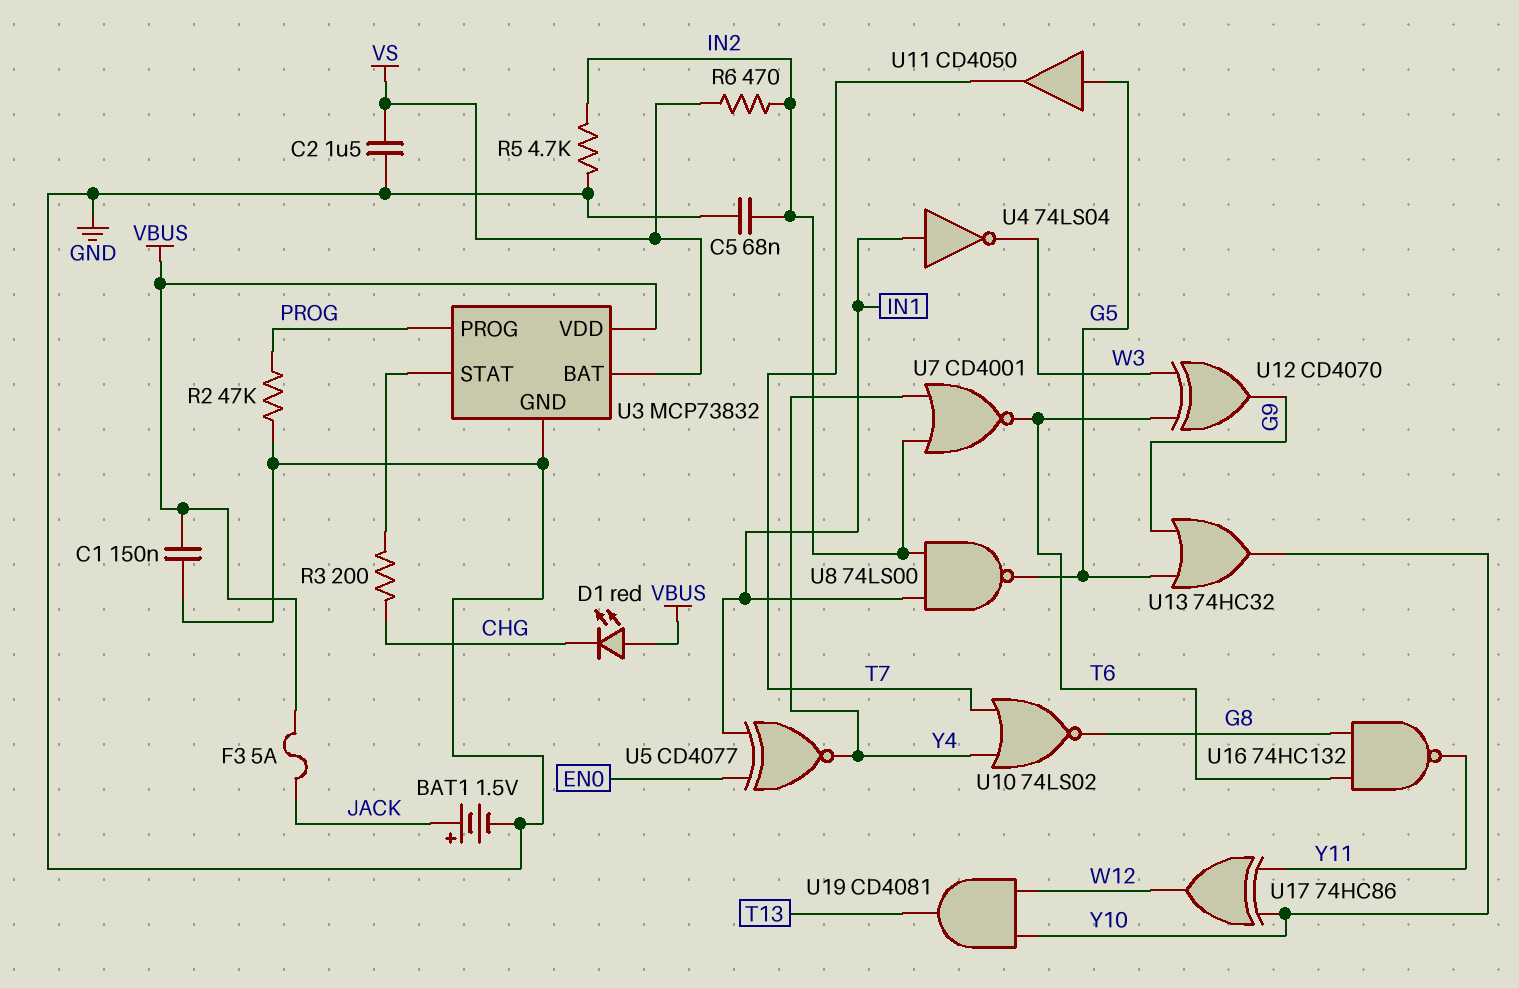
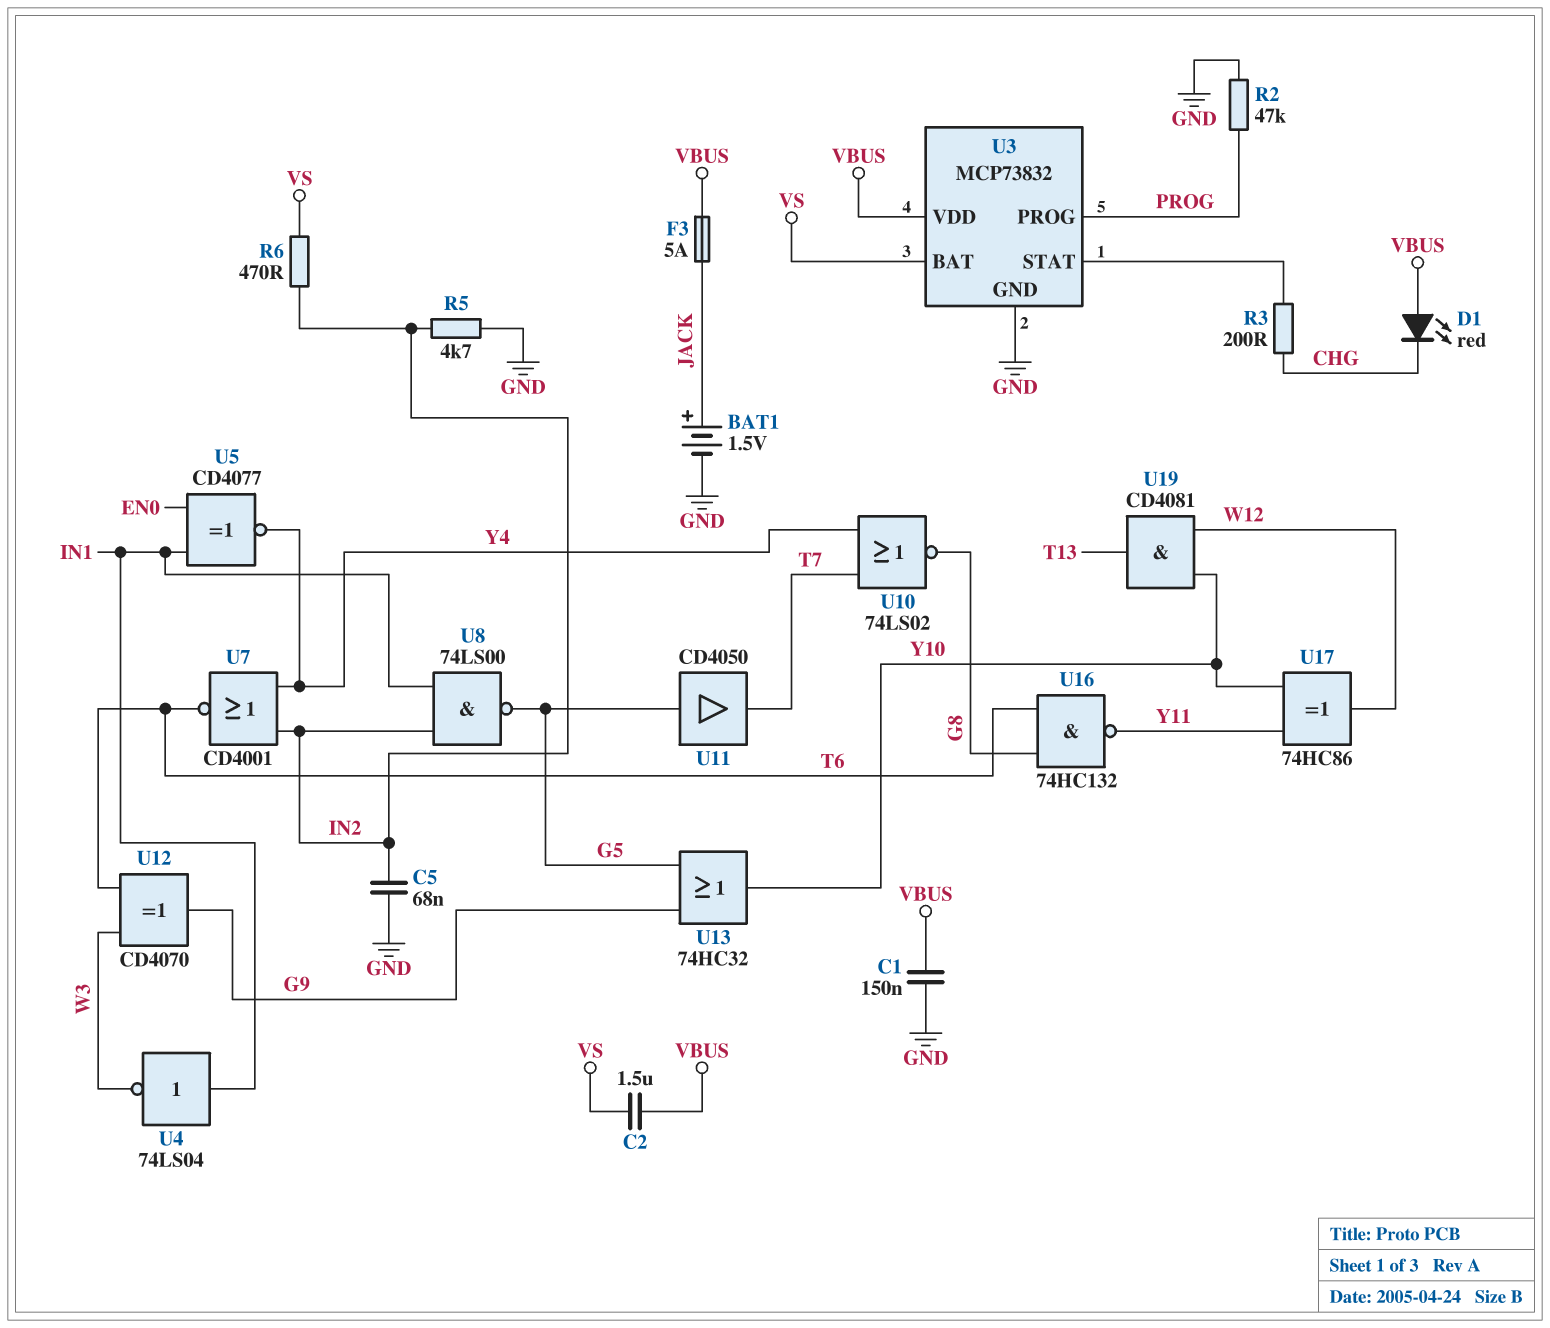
C2: 1.5uF (GND, VS) -> 1.5uF (VBUS, VS)

